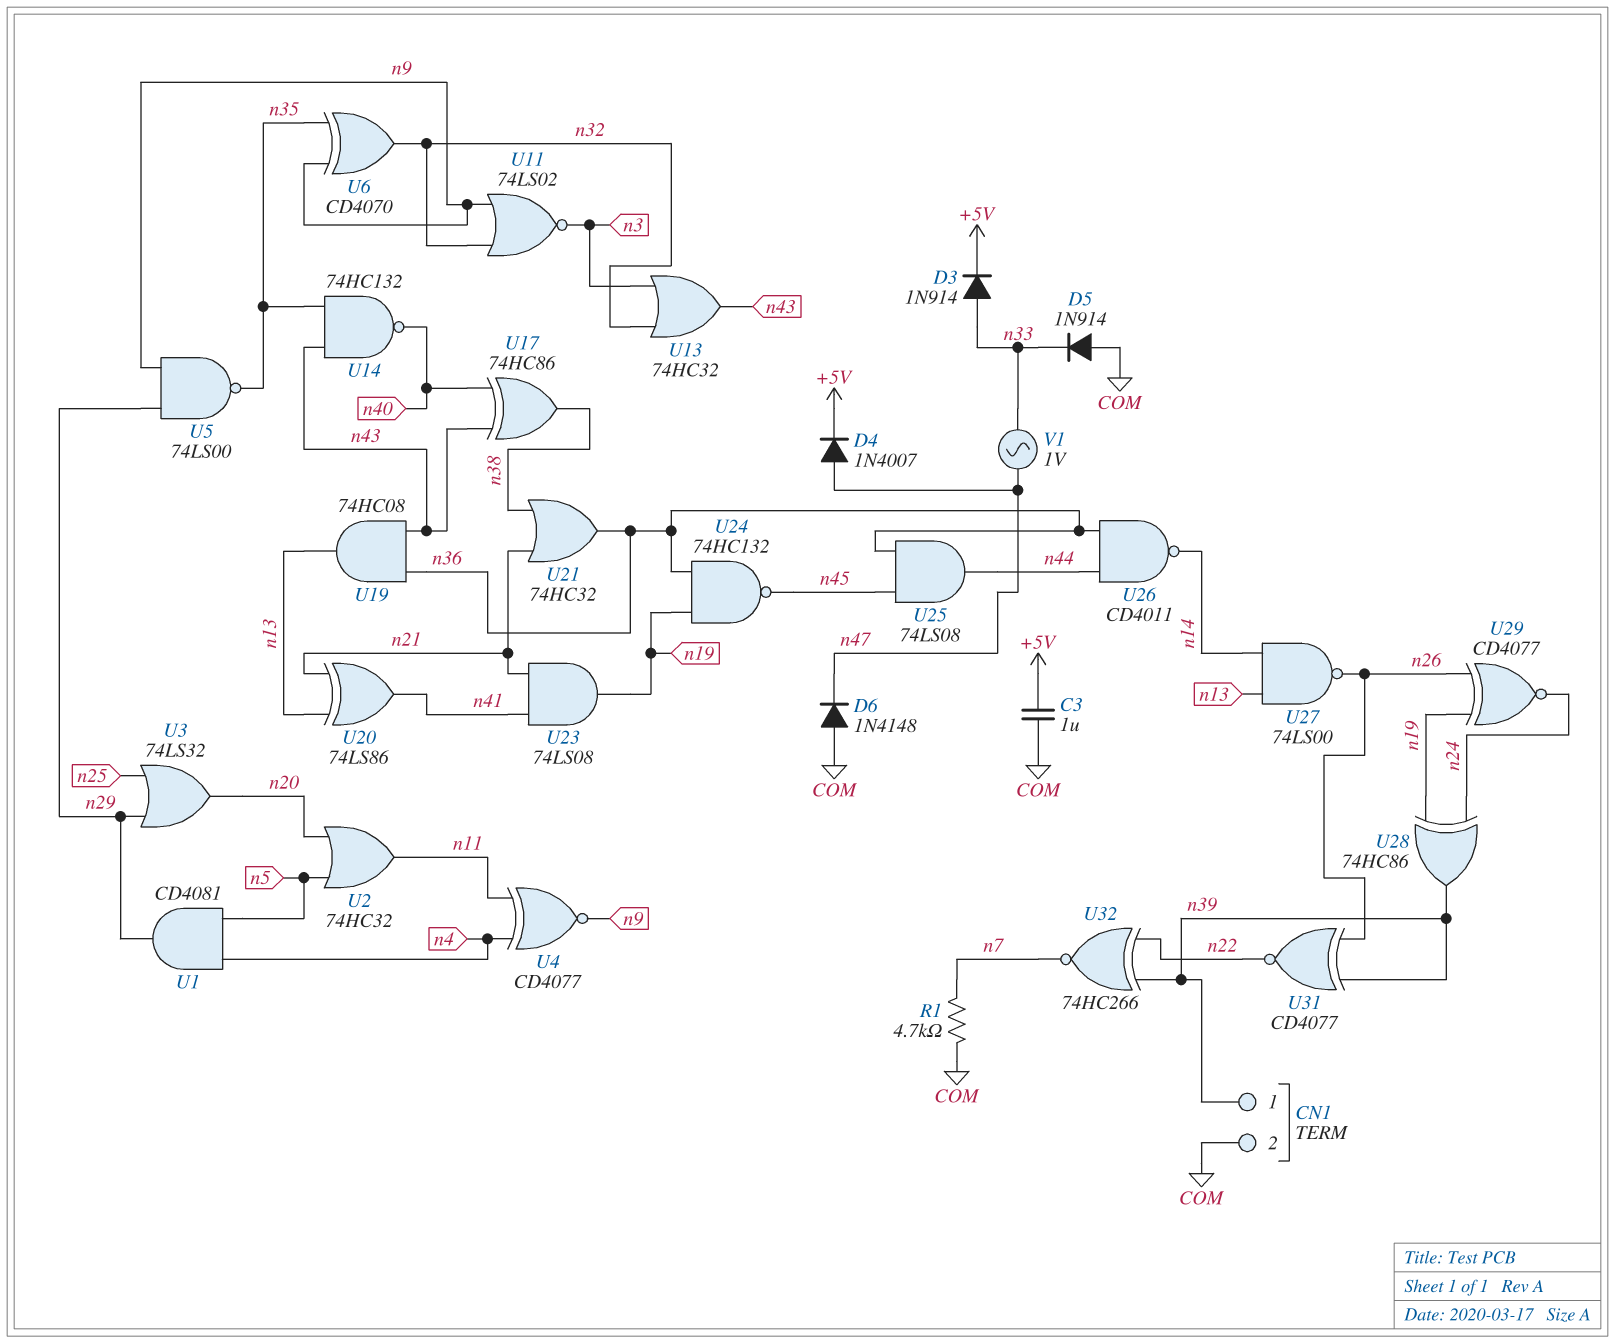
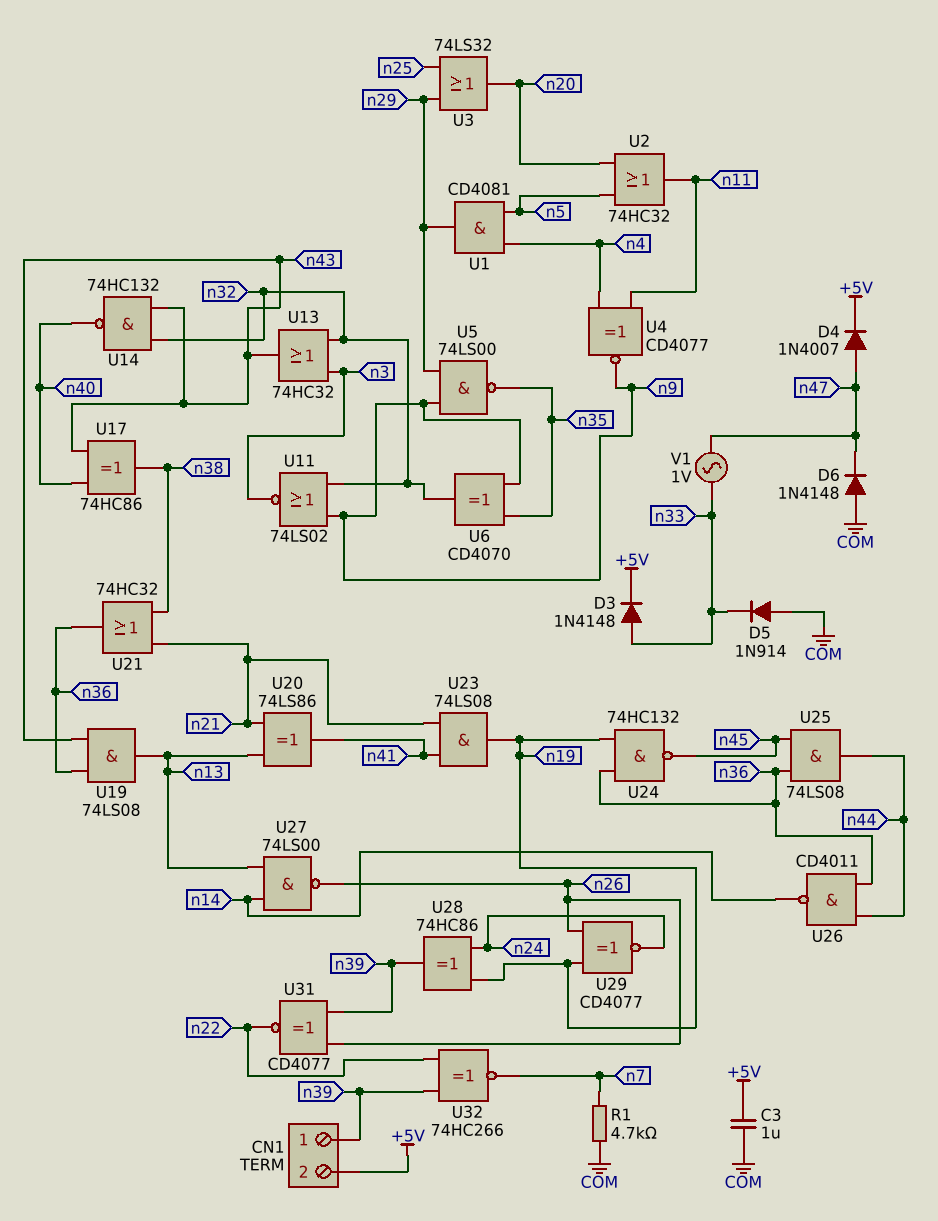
CN1 pin 2: COM -> +5V
D3: diode 1N914 (A n33, K +5V) -> diode 1N4148 (A n33, K +5V)
U14: NAND 74HC132 (in n35, in n43, out n40) -> NAND 74HC132 (in n32, in n43, out n40)
U19: AND 74HC08 (in n36, in n43, out n13) -> AND 74LS08 (in n36, in n43, out n13)

